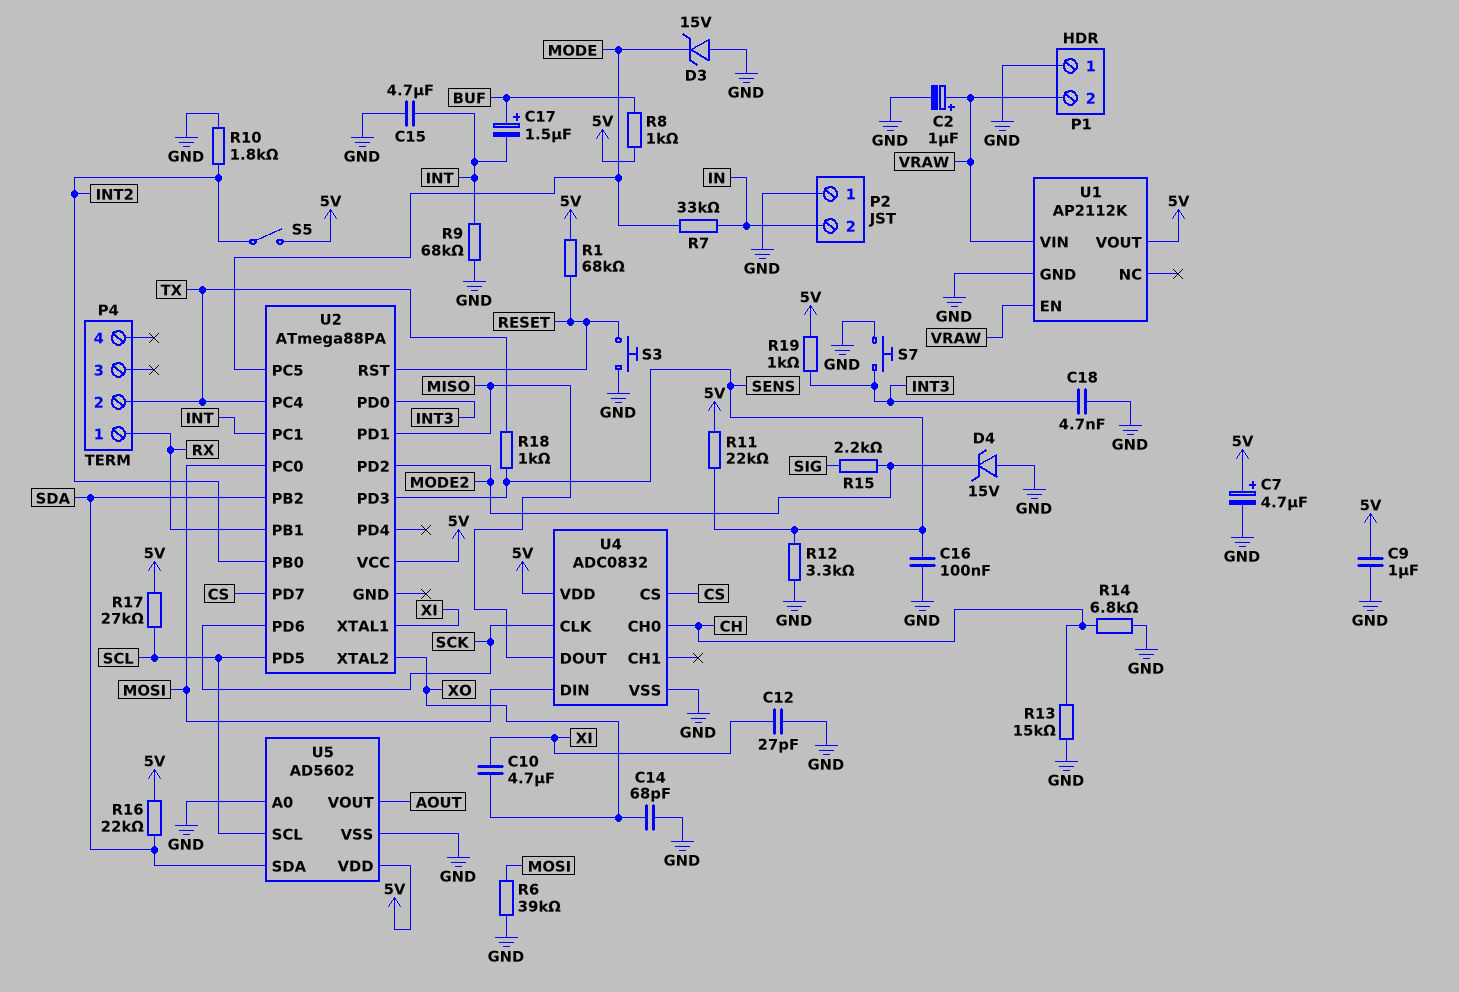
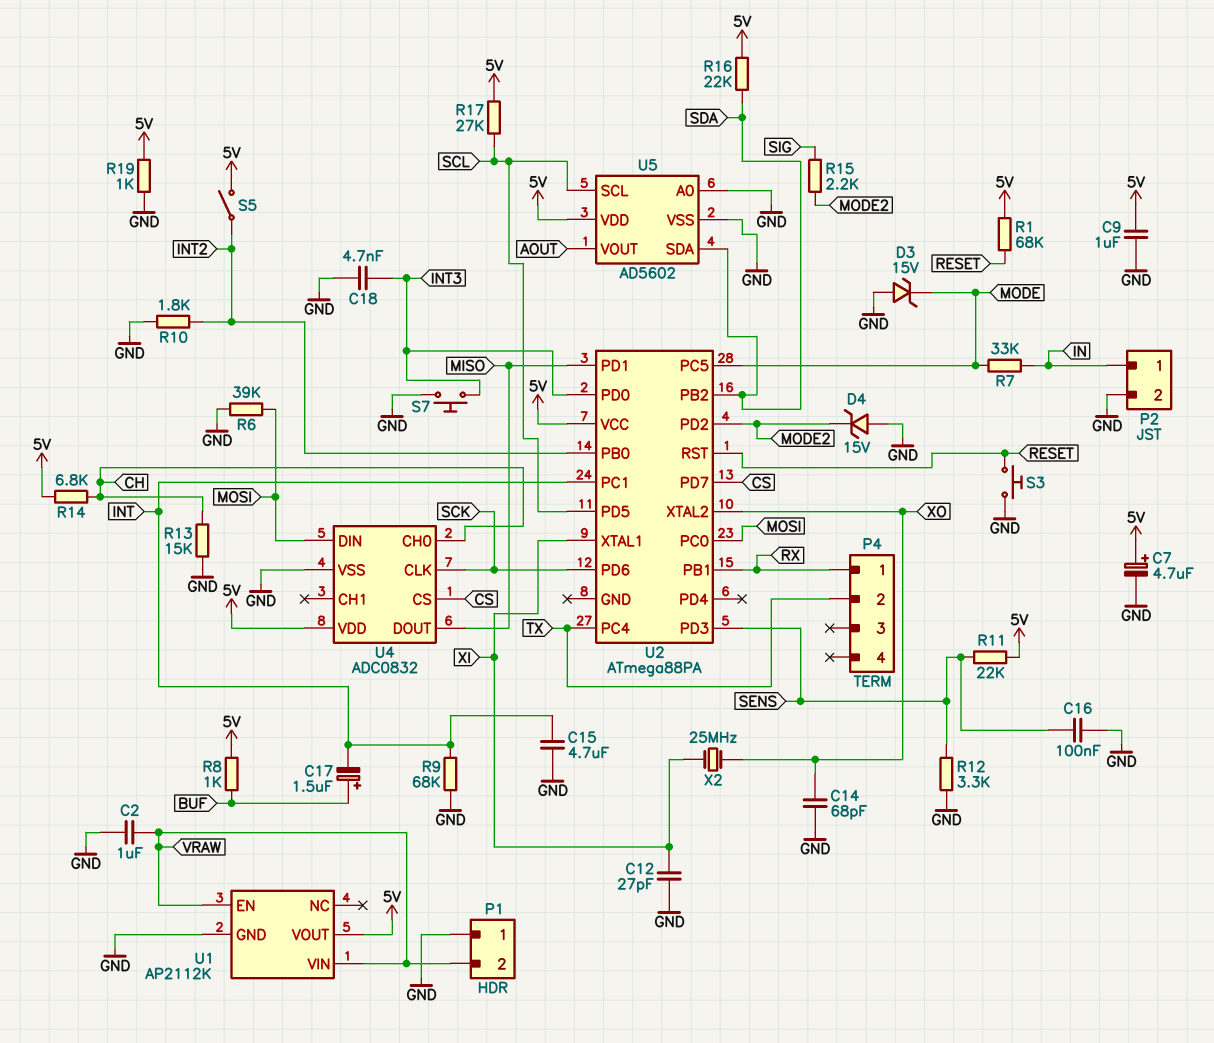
C2: 1uF (plus VRAW, minus GND) -> 1uF (GND, VRAW)
C10: 4.7uF (XI, XO) -> none
P2 pin 1: GND -> IN
P2 pin 2: IN -> GND
R14: 6.8k (CH, GND) -> 6.8k (5V, CH)
R18: 1k (SENS, TX) -> none
R19: 1k (5V, INT3) -> 1k (5V, GND)
X2: none -> 25MHz (XI, XO)

